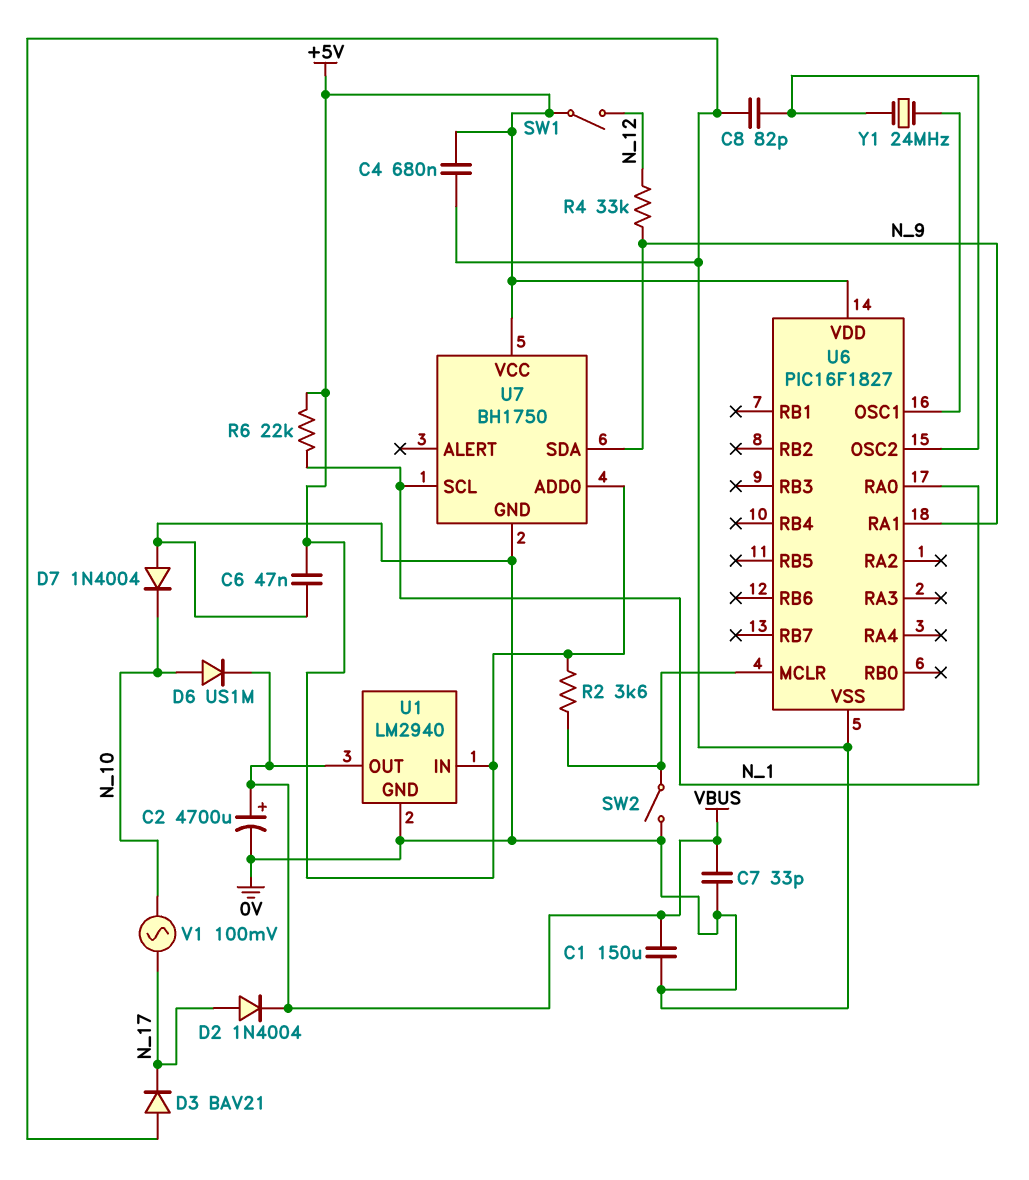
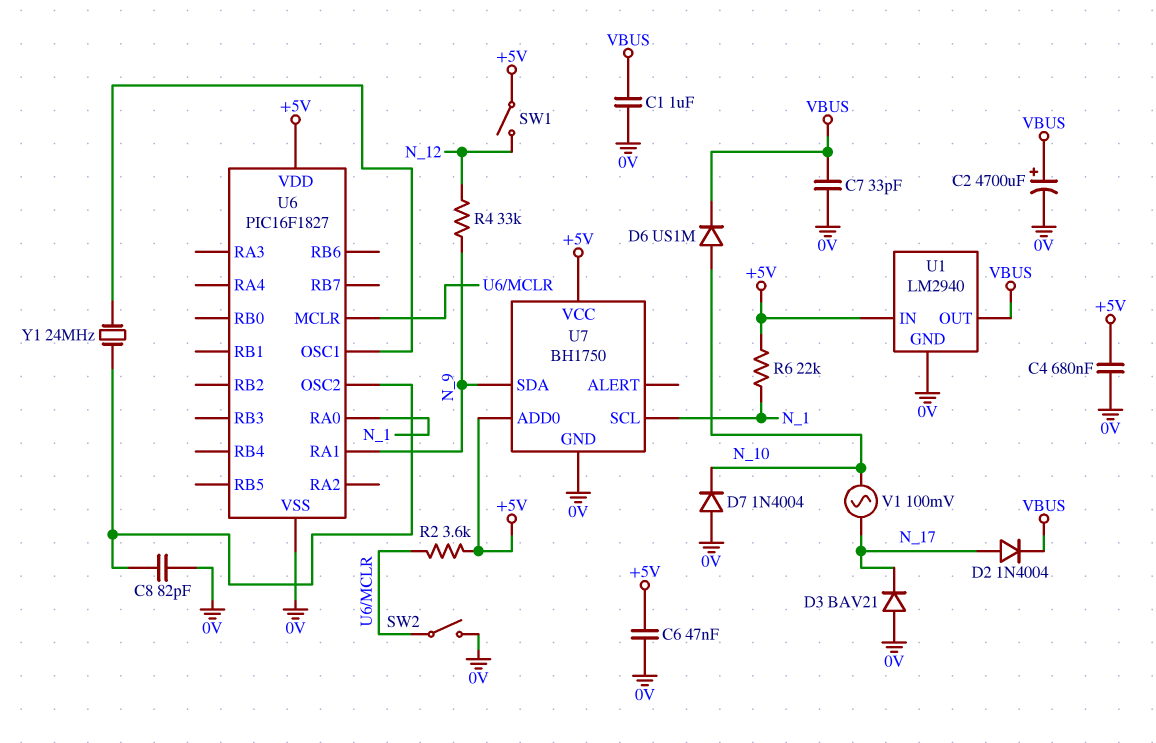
C1: 150uF (0V, VBUS) -> 1uF (0V, VBUS)

